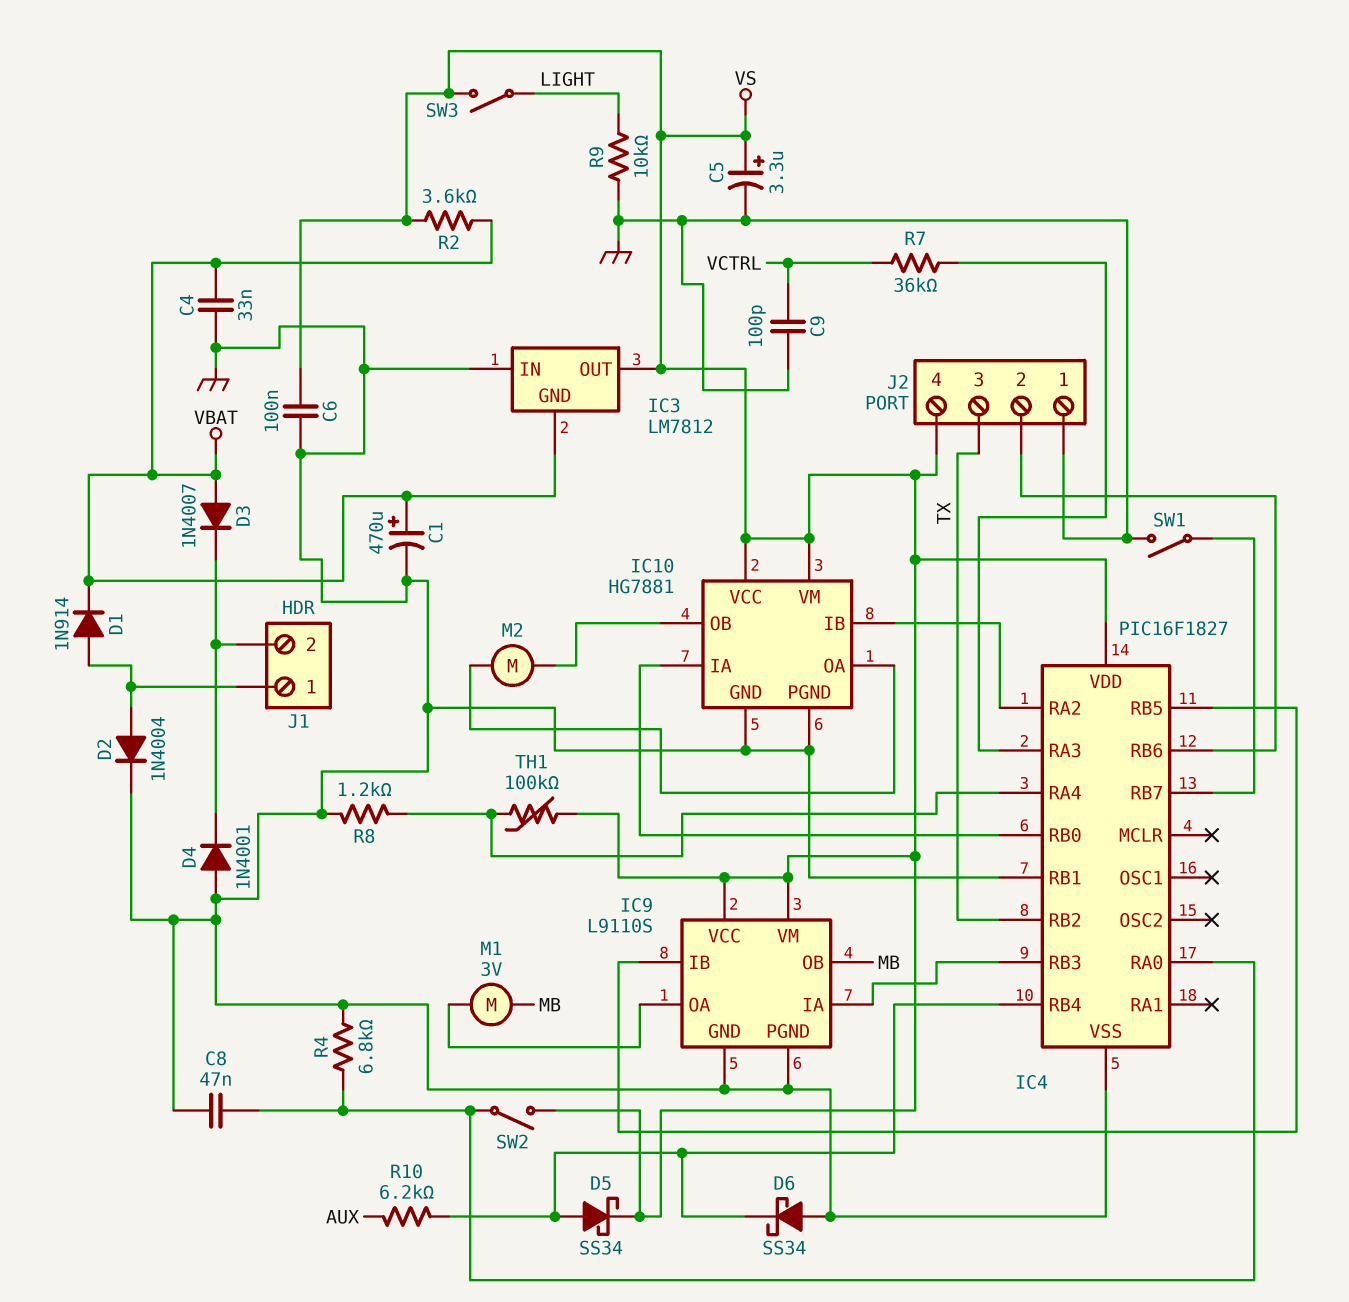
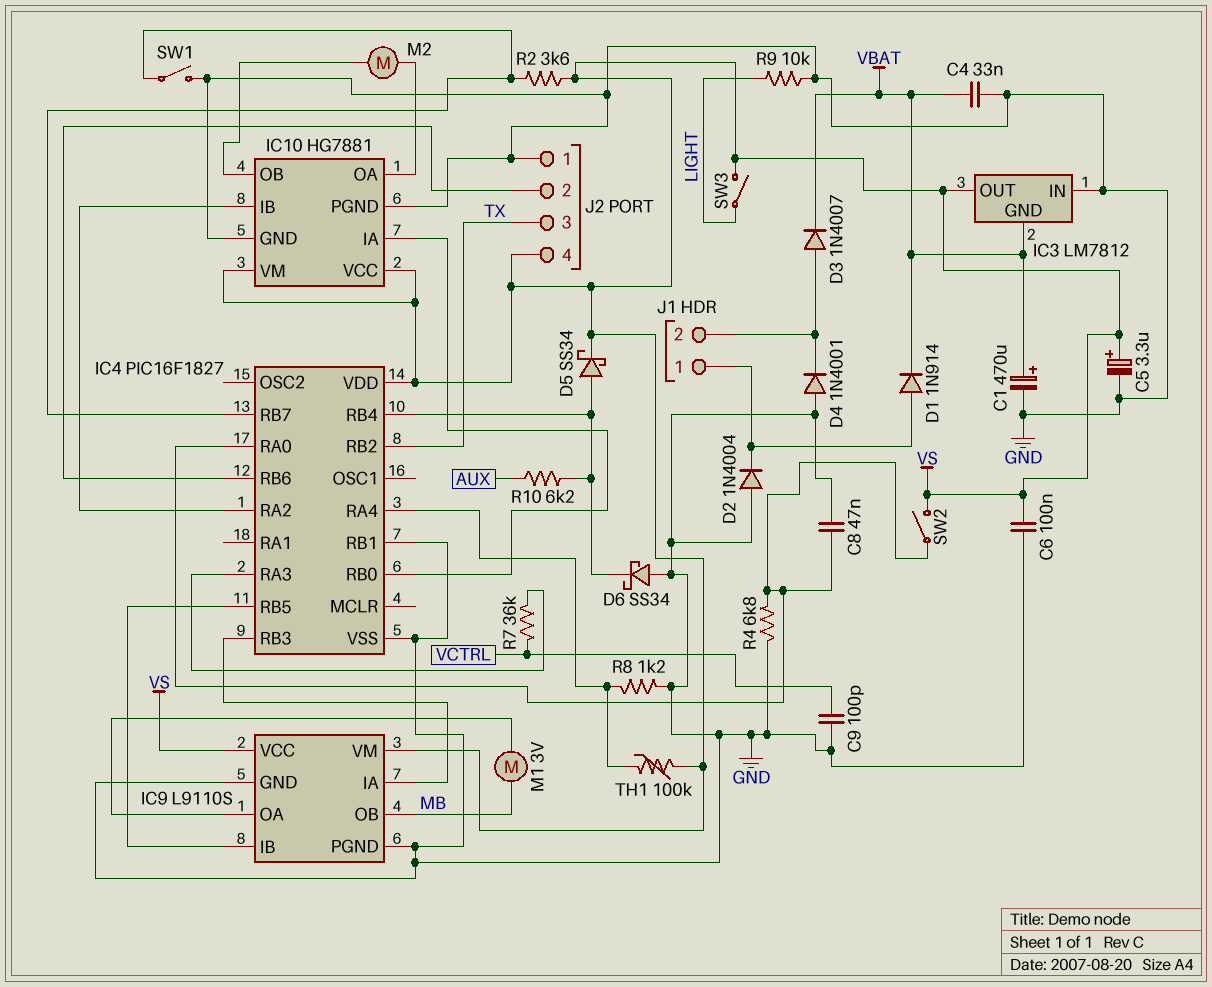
D2: diode 1N4004 (A J1/1, K GND) -> diode 1N4004 (A GND, K J1/1)
D3: diode 1N4007 (A VBAT, K J1/2) -> diode 1N4007 (A J1/2, K VBAT)
R2: 3.6k (VBAT, VS) -> 3.6k (IC4/RB7, VS)

